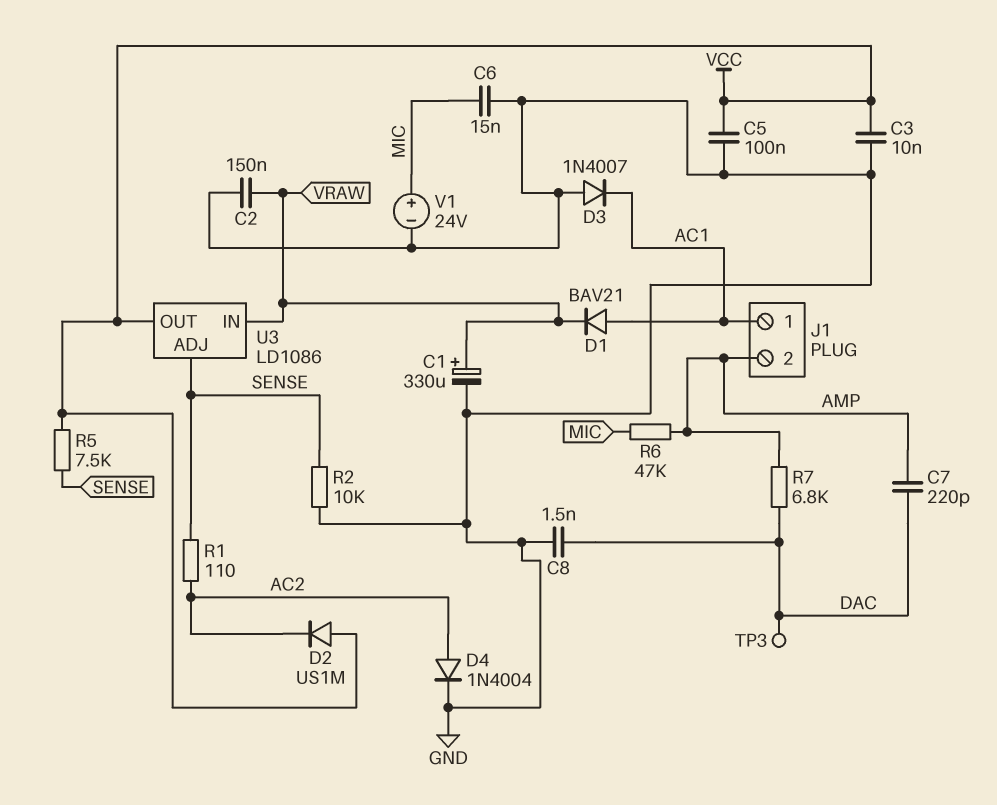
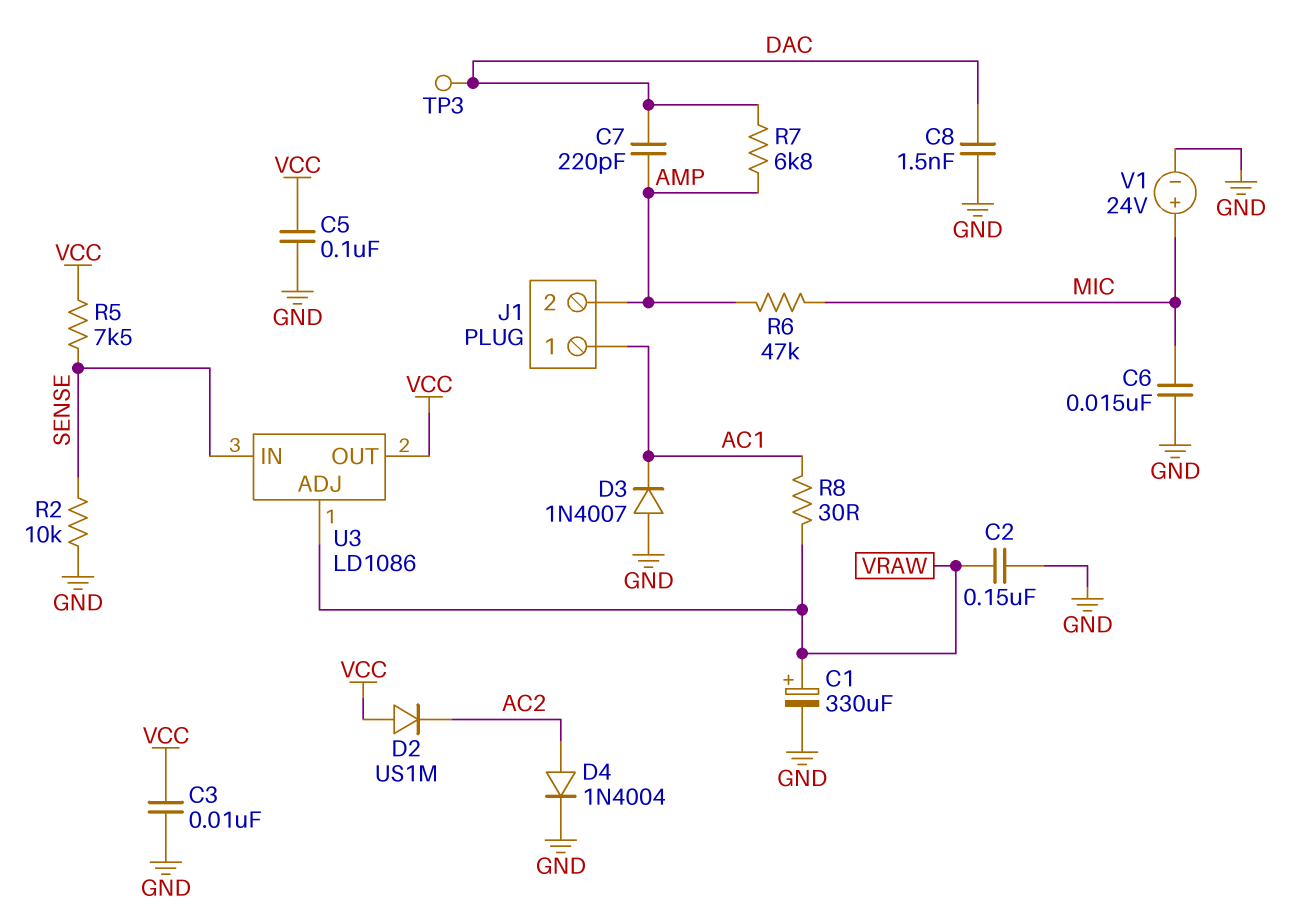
D1: diode BAV21 (A AC1, K VRAW) -> none
R1: 110 (AC2, SENSE) -> none
R8: none -> 30 (AC1, VRAW)
U3 pin ADJ: SENSE -> VRAW
U3 pin IN: VRAW -> SENSE

